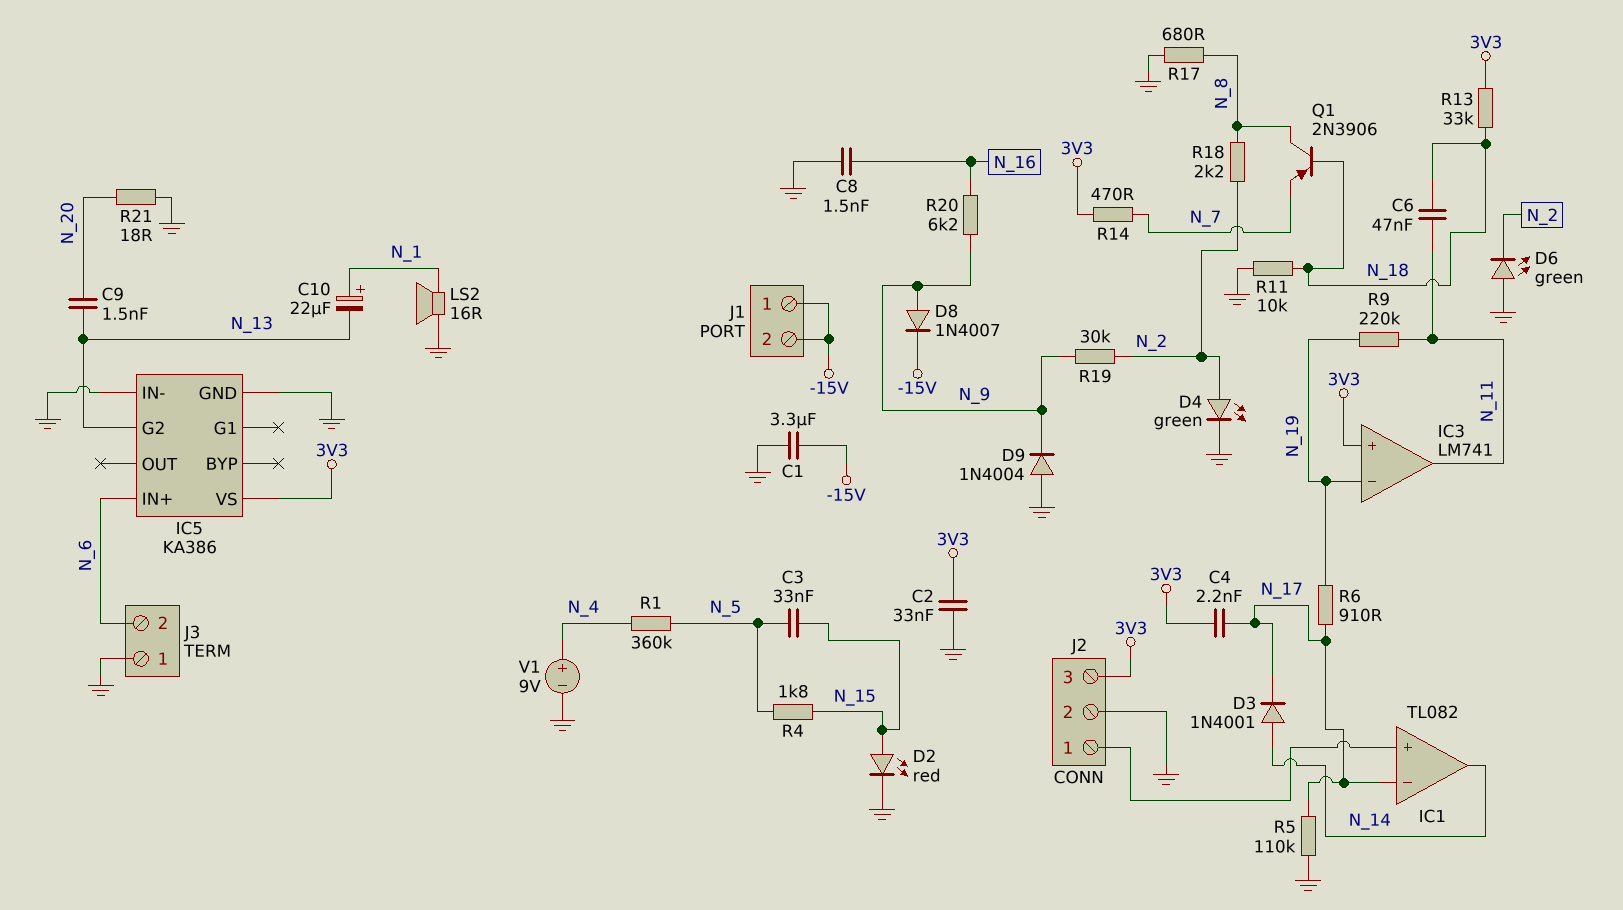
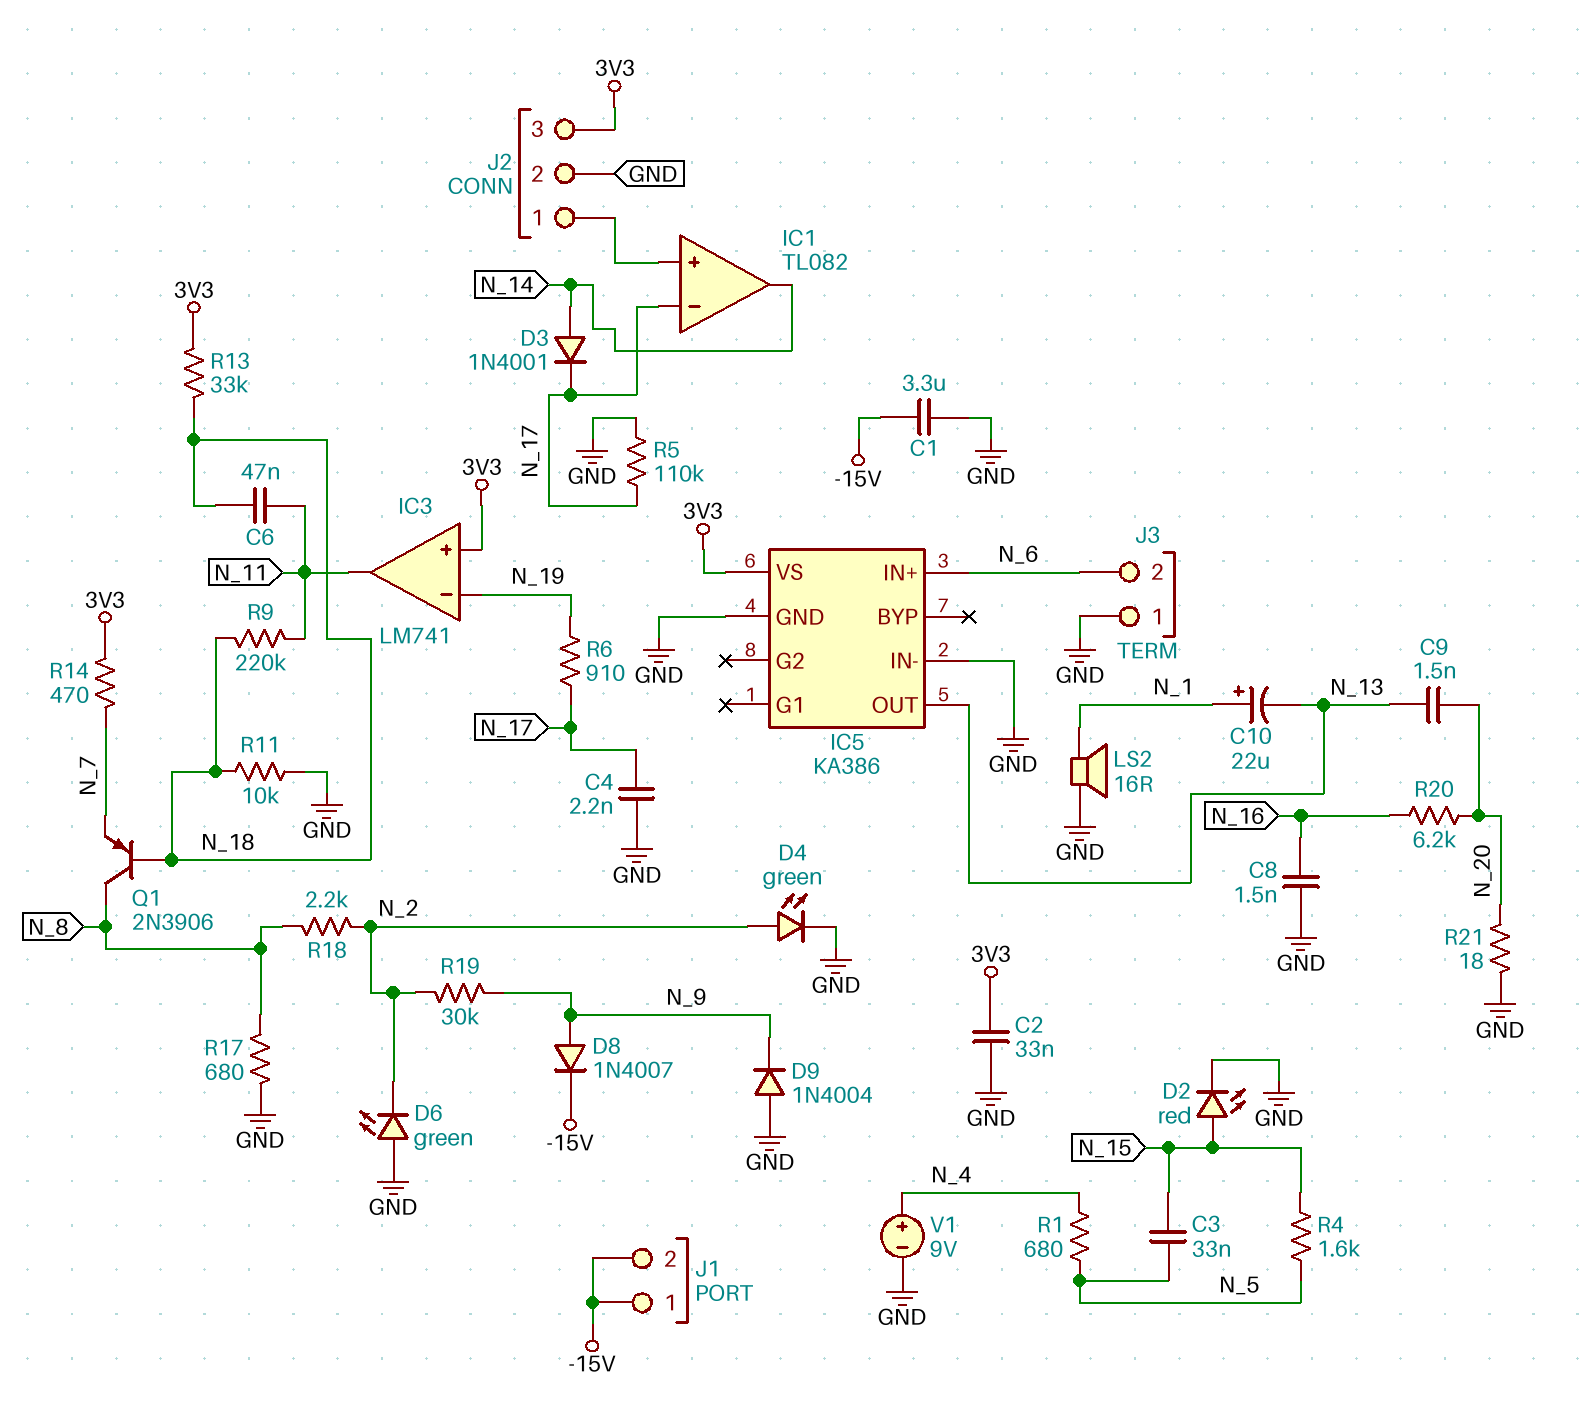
C4: 2.2nF (3V3, N_17) -> 2.2nF (GND, N_17)
IC5 pin G2: N_13 -> none
IC5 pin OUT: none -> N_13
R1: 360k (N_4, N_5) -> 680 (N_4, N_5)
R4: 1.8k (N_5, N_15) -> 1.6k (N_5, N_15)
R9: 220k (N_11, N_19) -> 220k (N_11, N_18)
R20: 6.2k (N_9, N_16) -> 6.2k (N_16, N_20)

